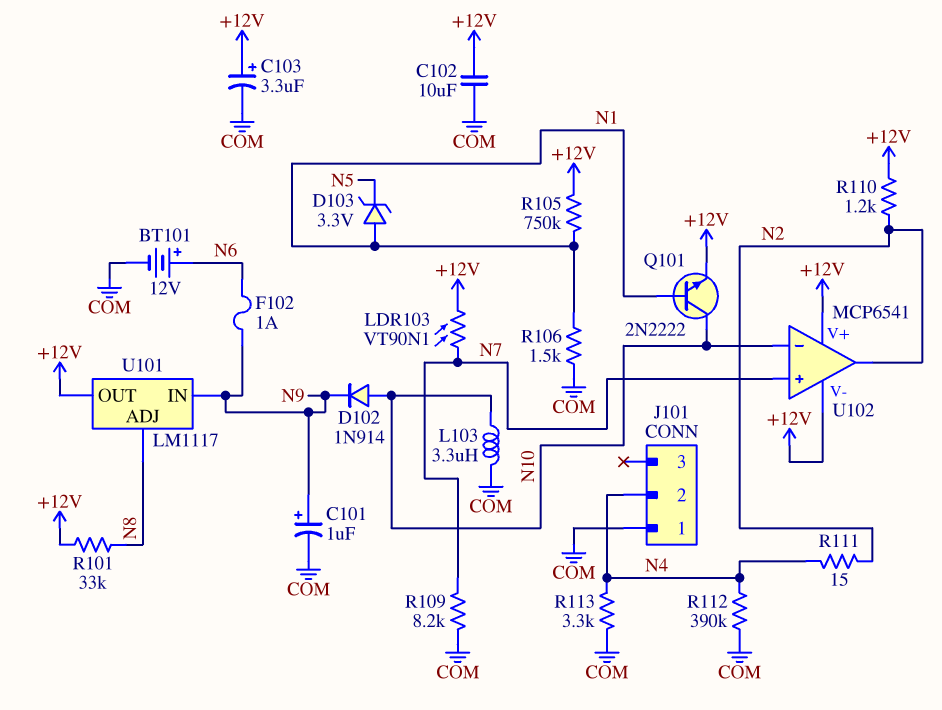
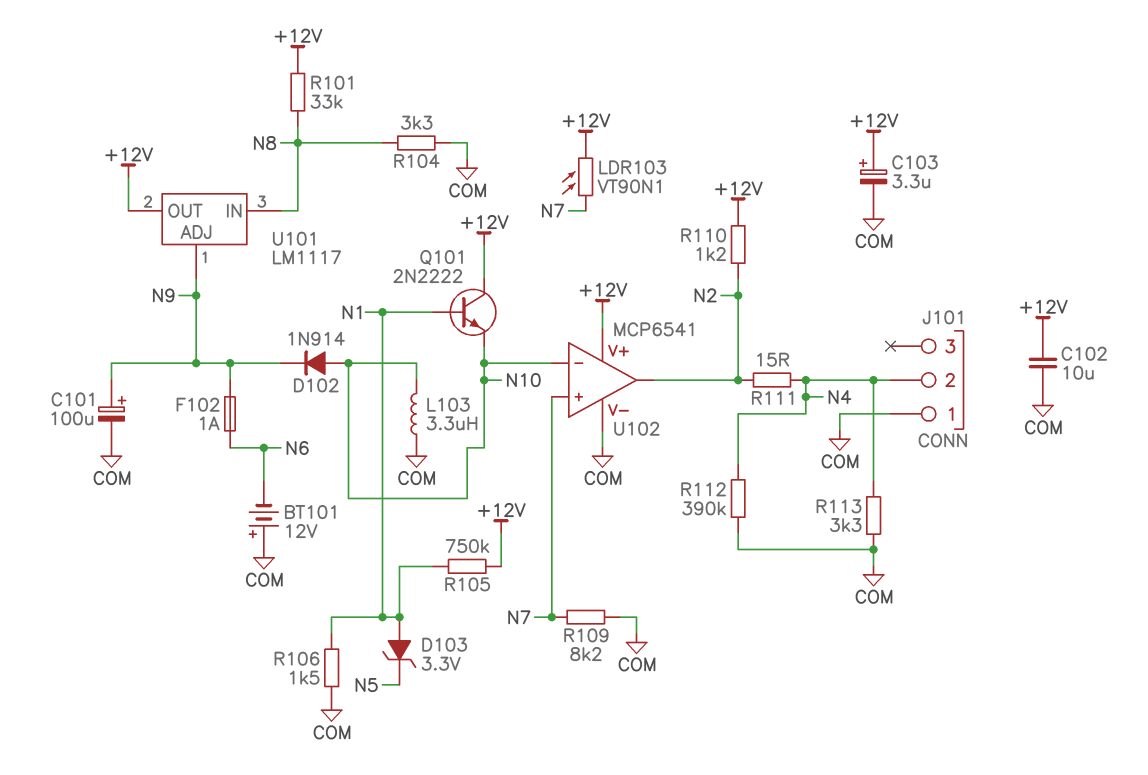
BT101: 12V (plus N6, minus COM) -> 12V (plus COM, minus N6)
C101: 1uF (plus N9, minus COM) -> 100uF (plus N9, minus COM)
Q101: NPN 2N2222 (B N1, C N10, E +12V) -> NPN 2N2222 (B N1, C +12V, E N10)
R104: none -> 3.3k (COM, N8)
U101 pin ADJ: N8 -> N9
U101 pin IN: N9 -> N8
U102 pin V-: +12V -> COM

